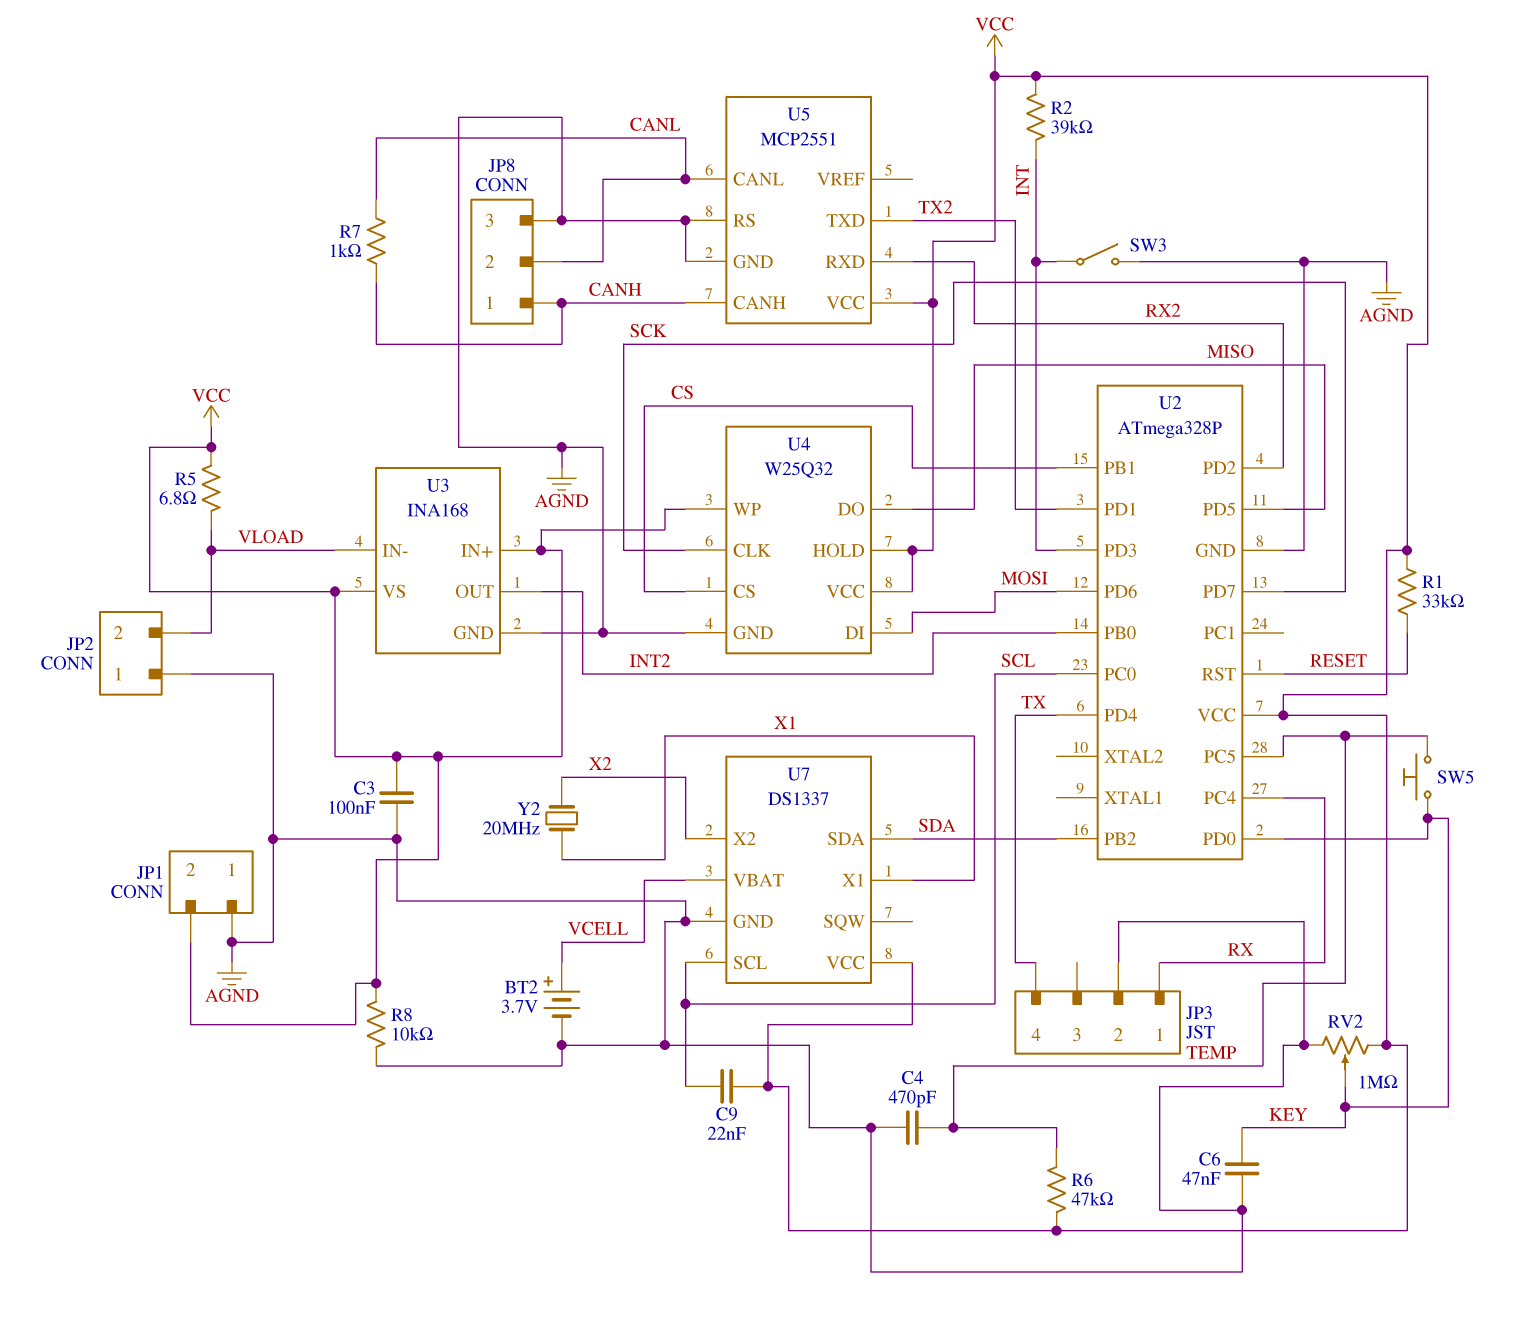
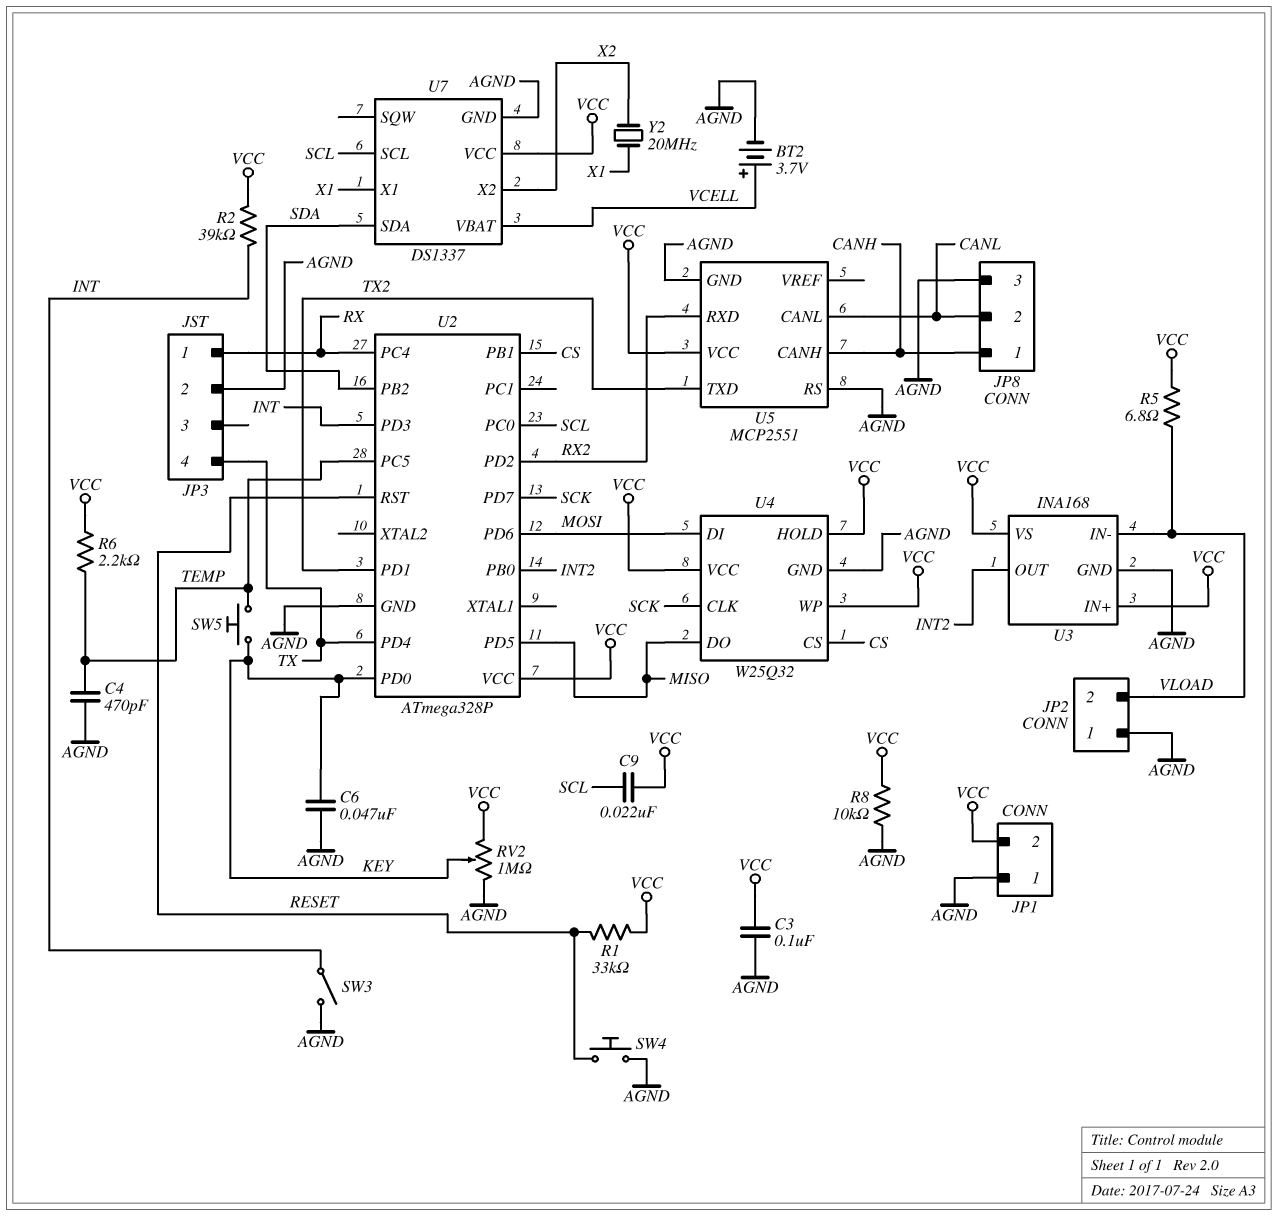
R6: 47k (TEMP, VCC) -> 2.2k (TEMP, VCC)
R7: 1k (CANH, CANL) -> none
SW4: none -> button (AGND, RESET)

